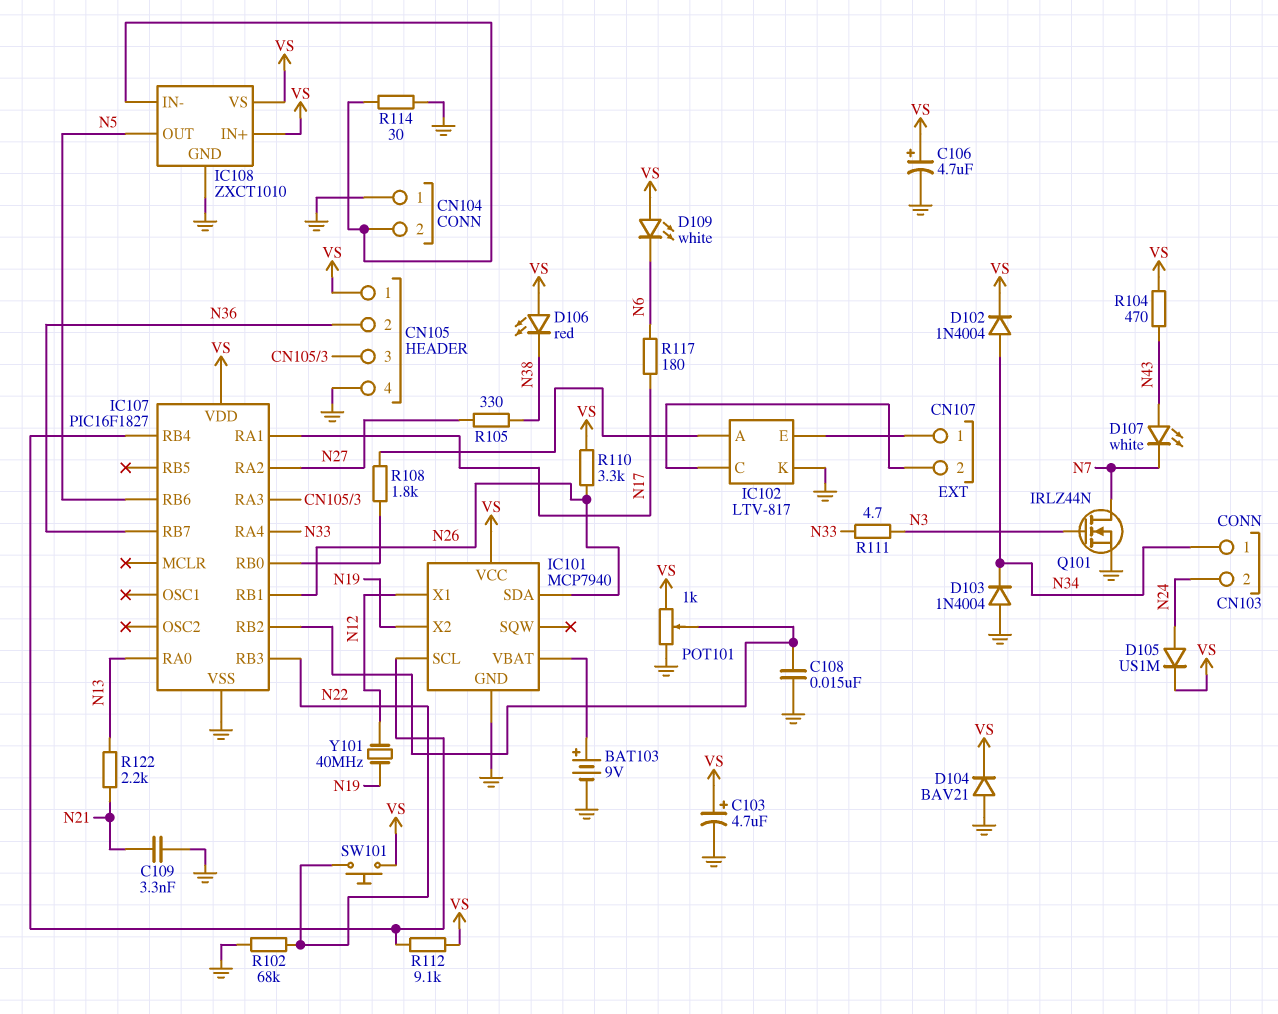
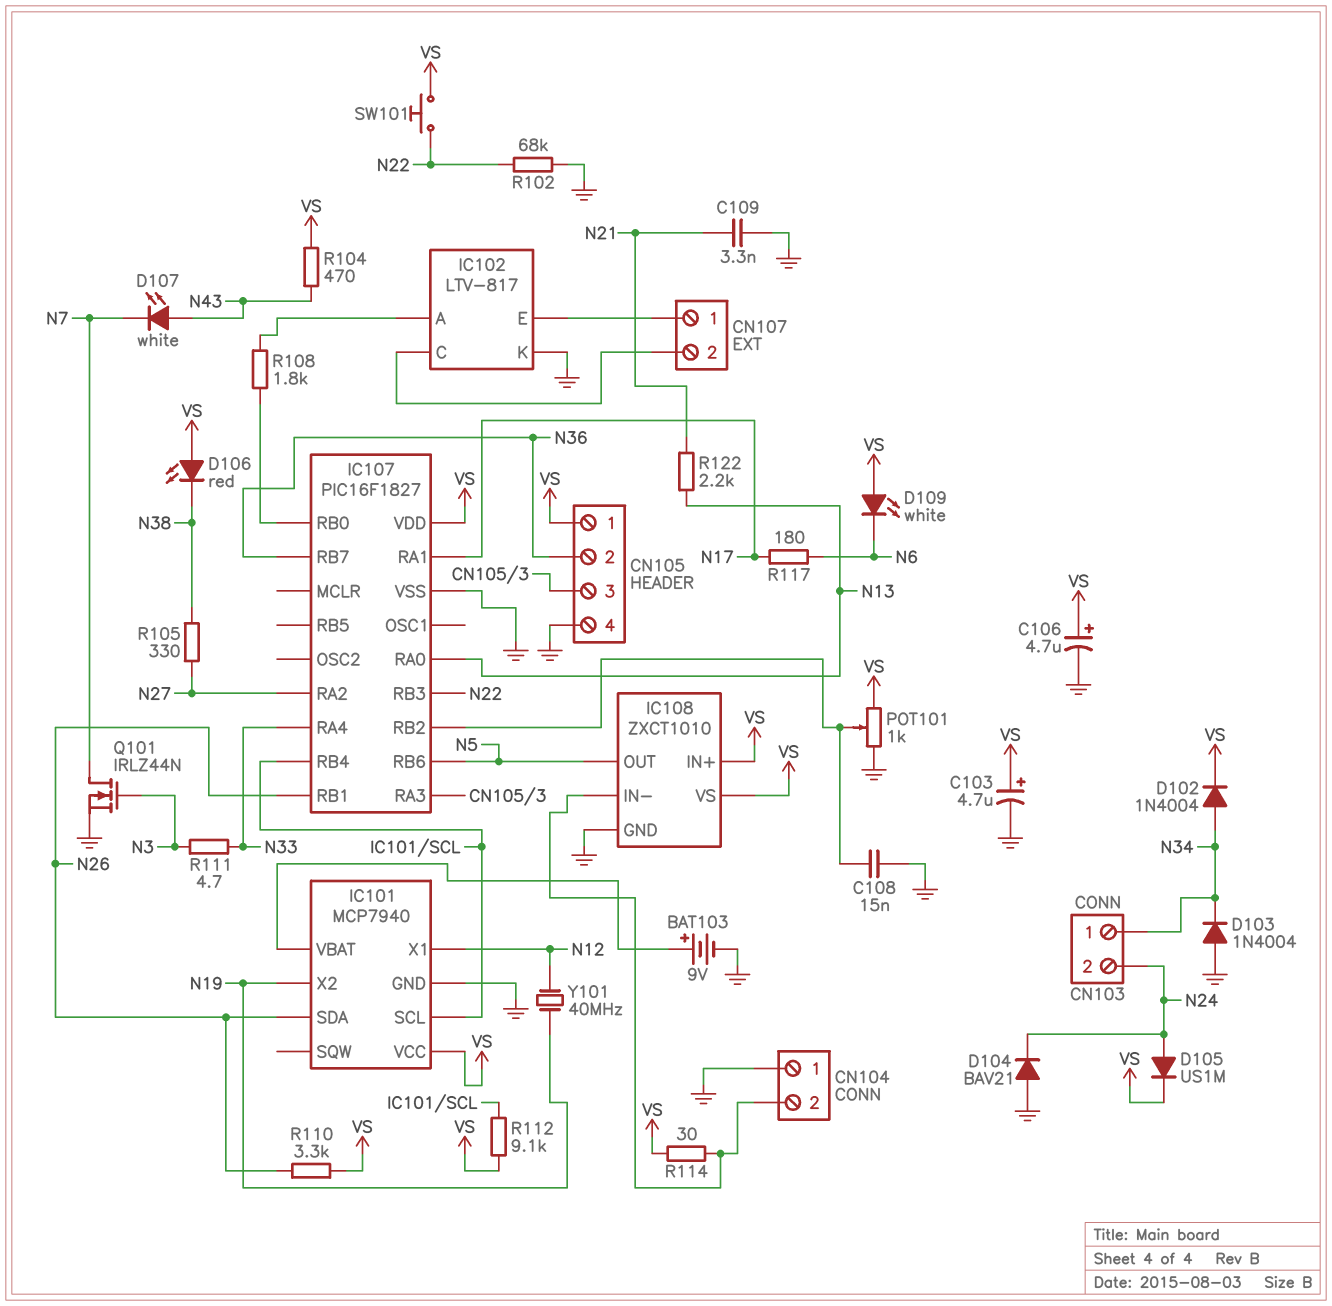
D104: diode BAV21 (A GND, K VS) -> diode BAV21 (A GND, K N24)
R114: 30 (CN104/2, GND) -> 30 (CN104/2, VS)

